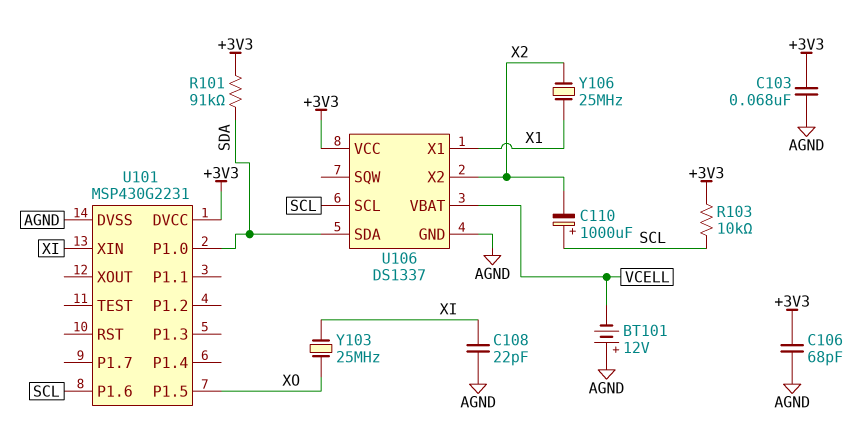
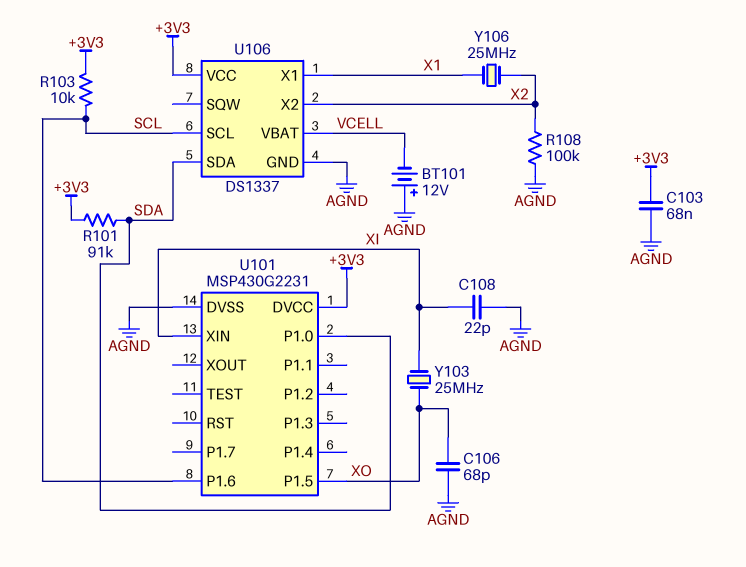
C106: 68pF (+3V3, AGND) -> 68pF (AGND, XO)
C110: 1000uF (plus SCL, minus X2) -> none
R108: none -> 100k (AGND, X2)

